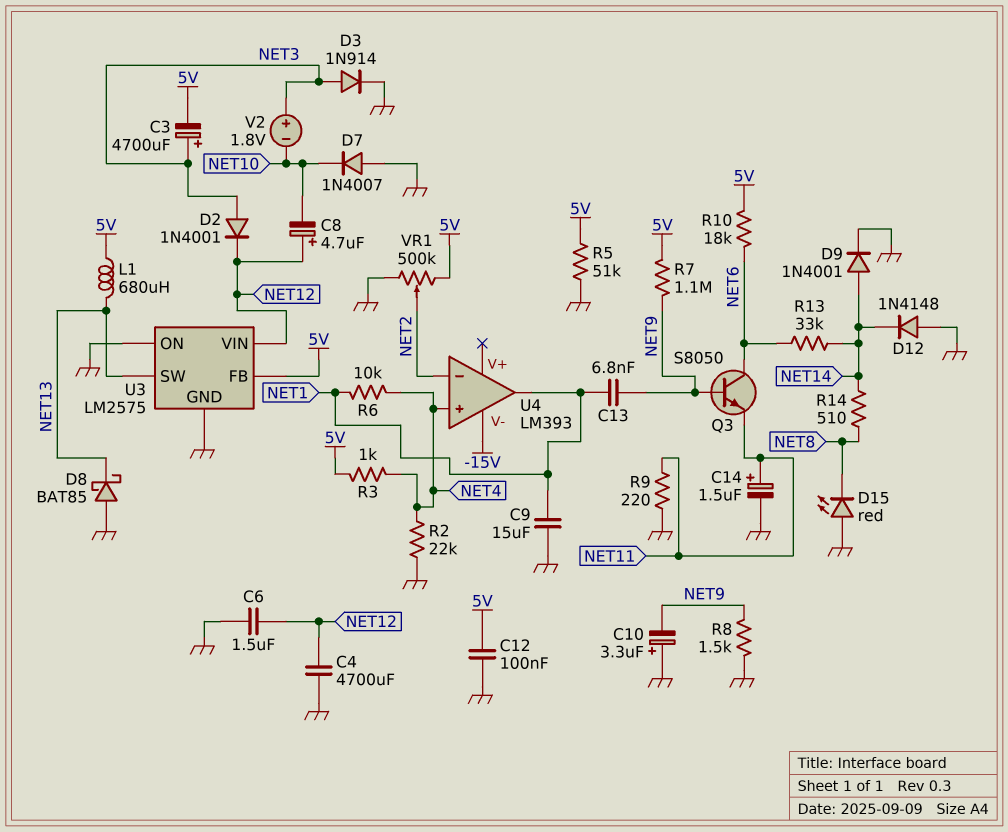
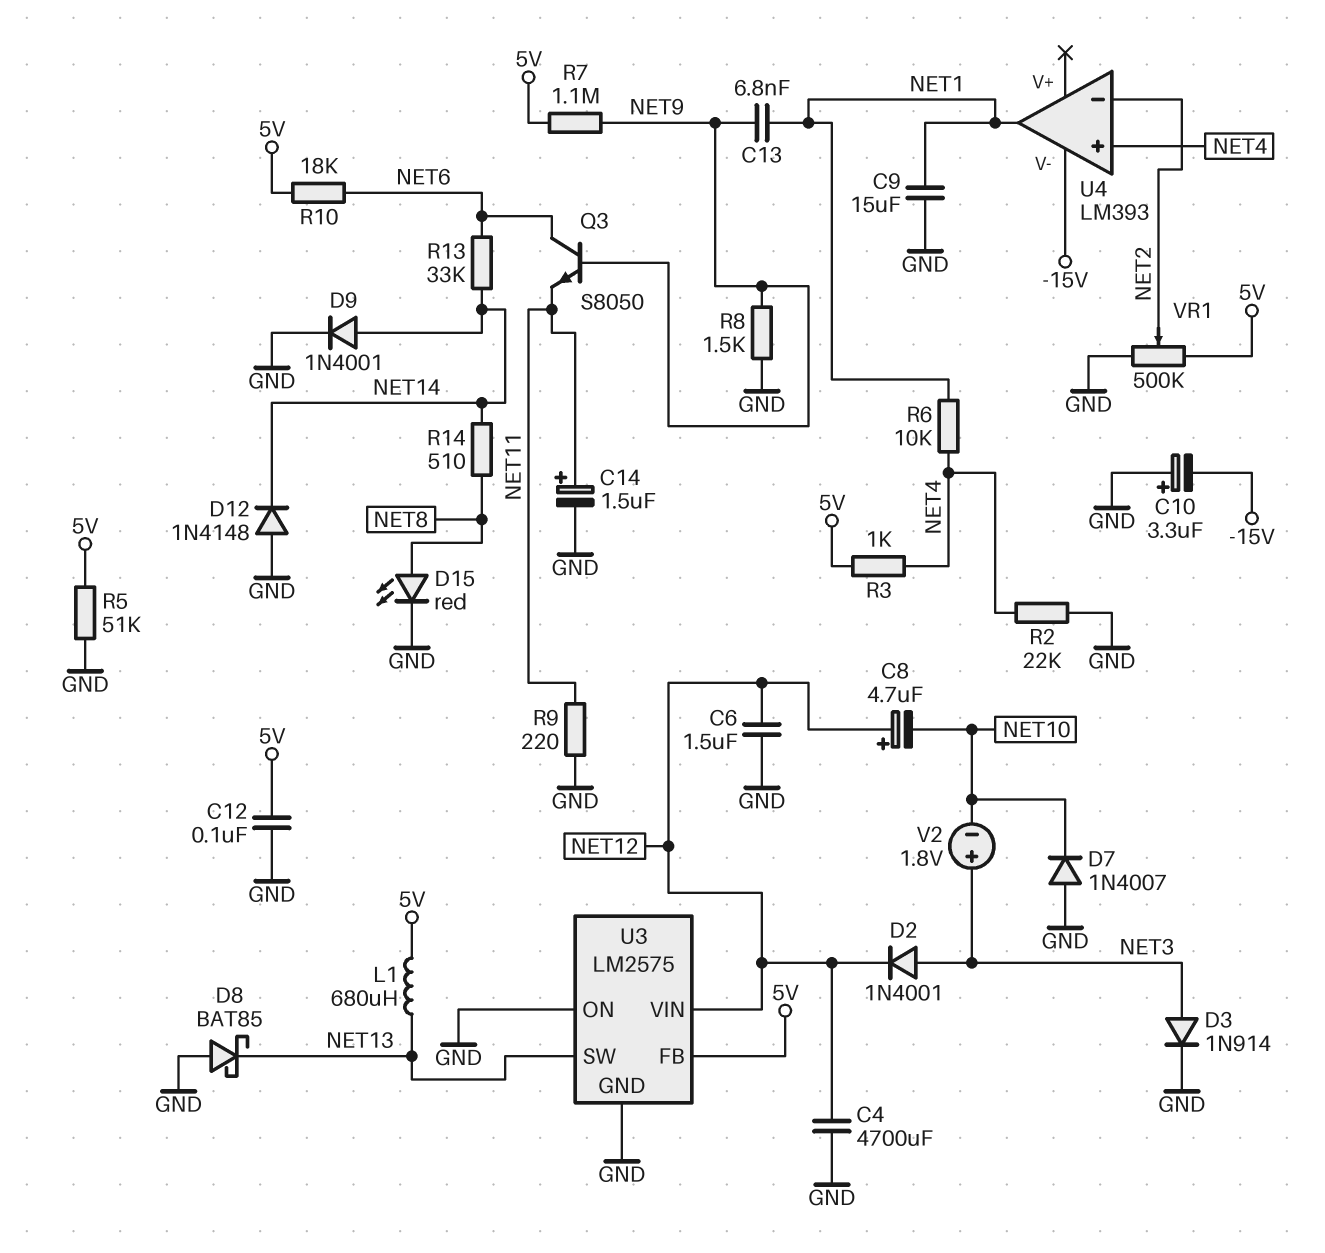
C3: 4700uF (plus NET3, minus 5V) -> none
C10: 3.3uF (plus GND, minus NET9) -> 3.3uF (plus GND, minus -15V)
D15: LED red (A GND, K NET8) -> LED red (A NET8, K GND)

